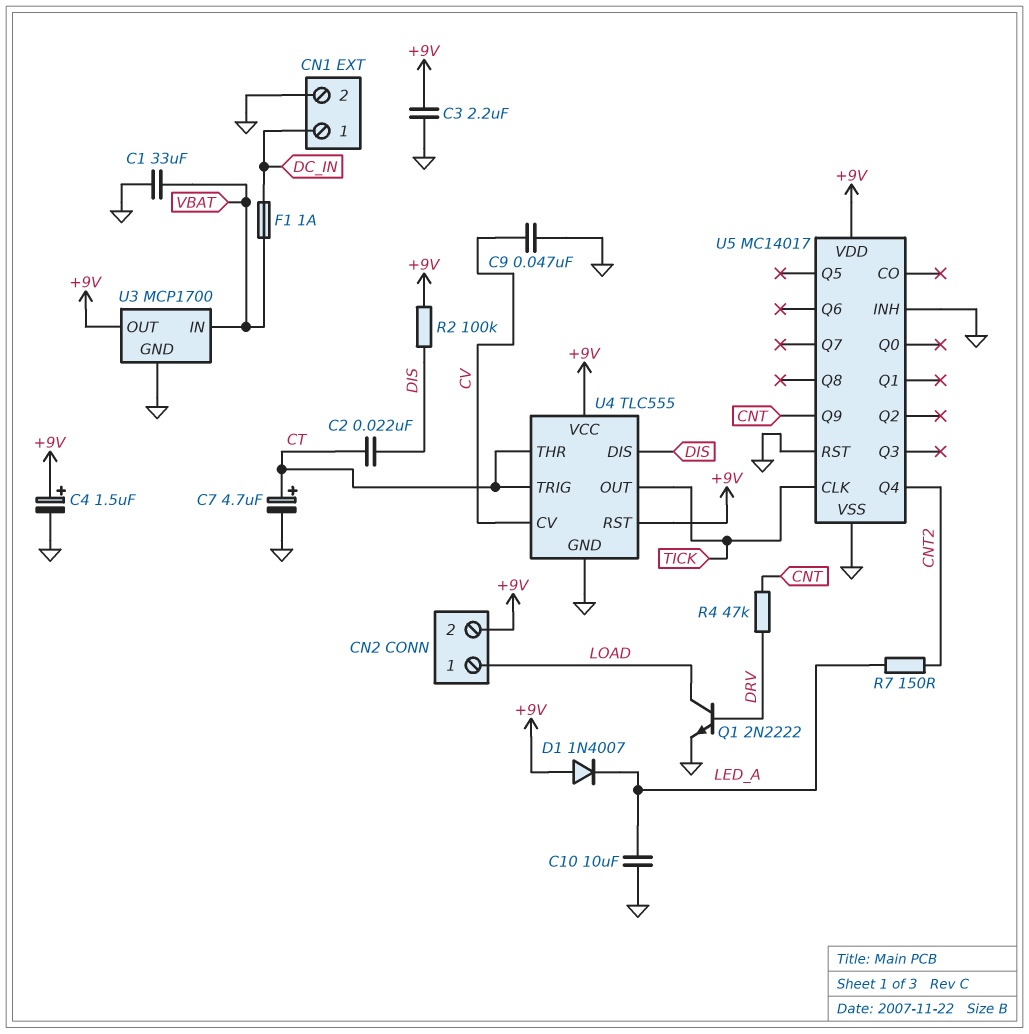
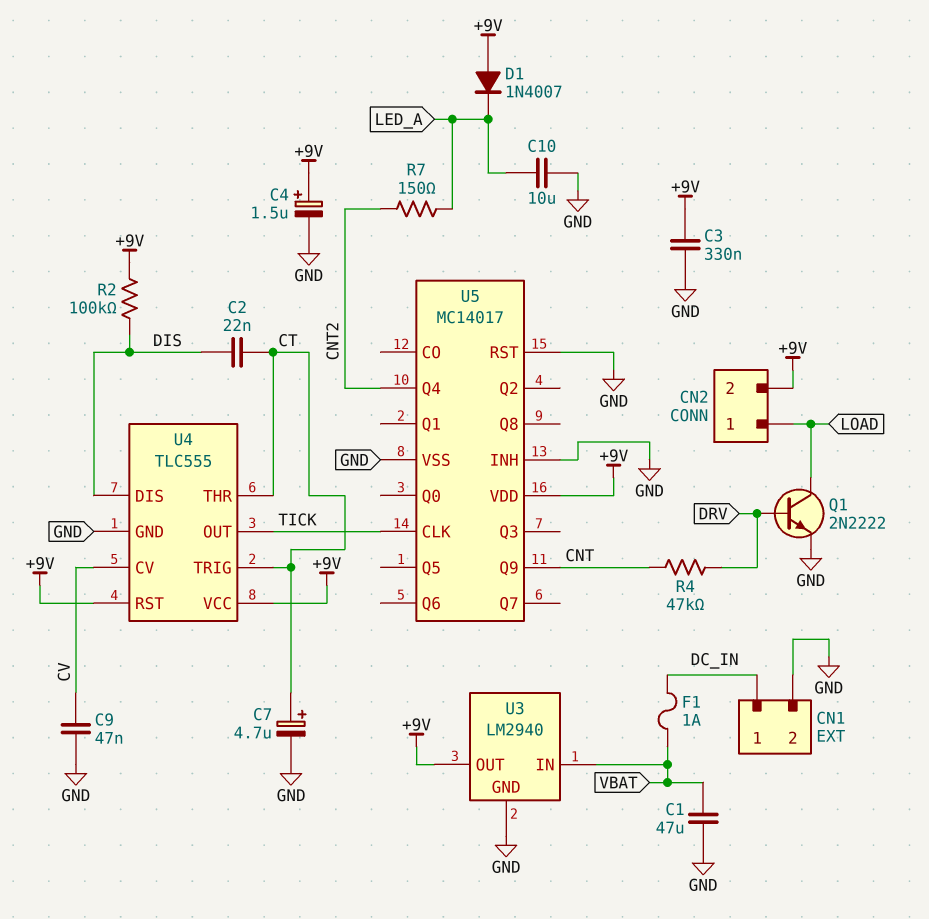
C1: 33uF (GND, VBAT) -> 47uF (GND, VBAT)
C3: 2.2uF (+9V, GND) -> 330nF (+9V, GND)
U3: MCP1700 -> LM2940

